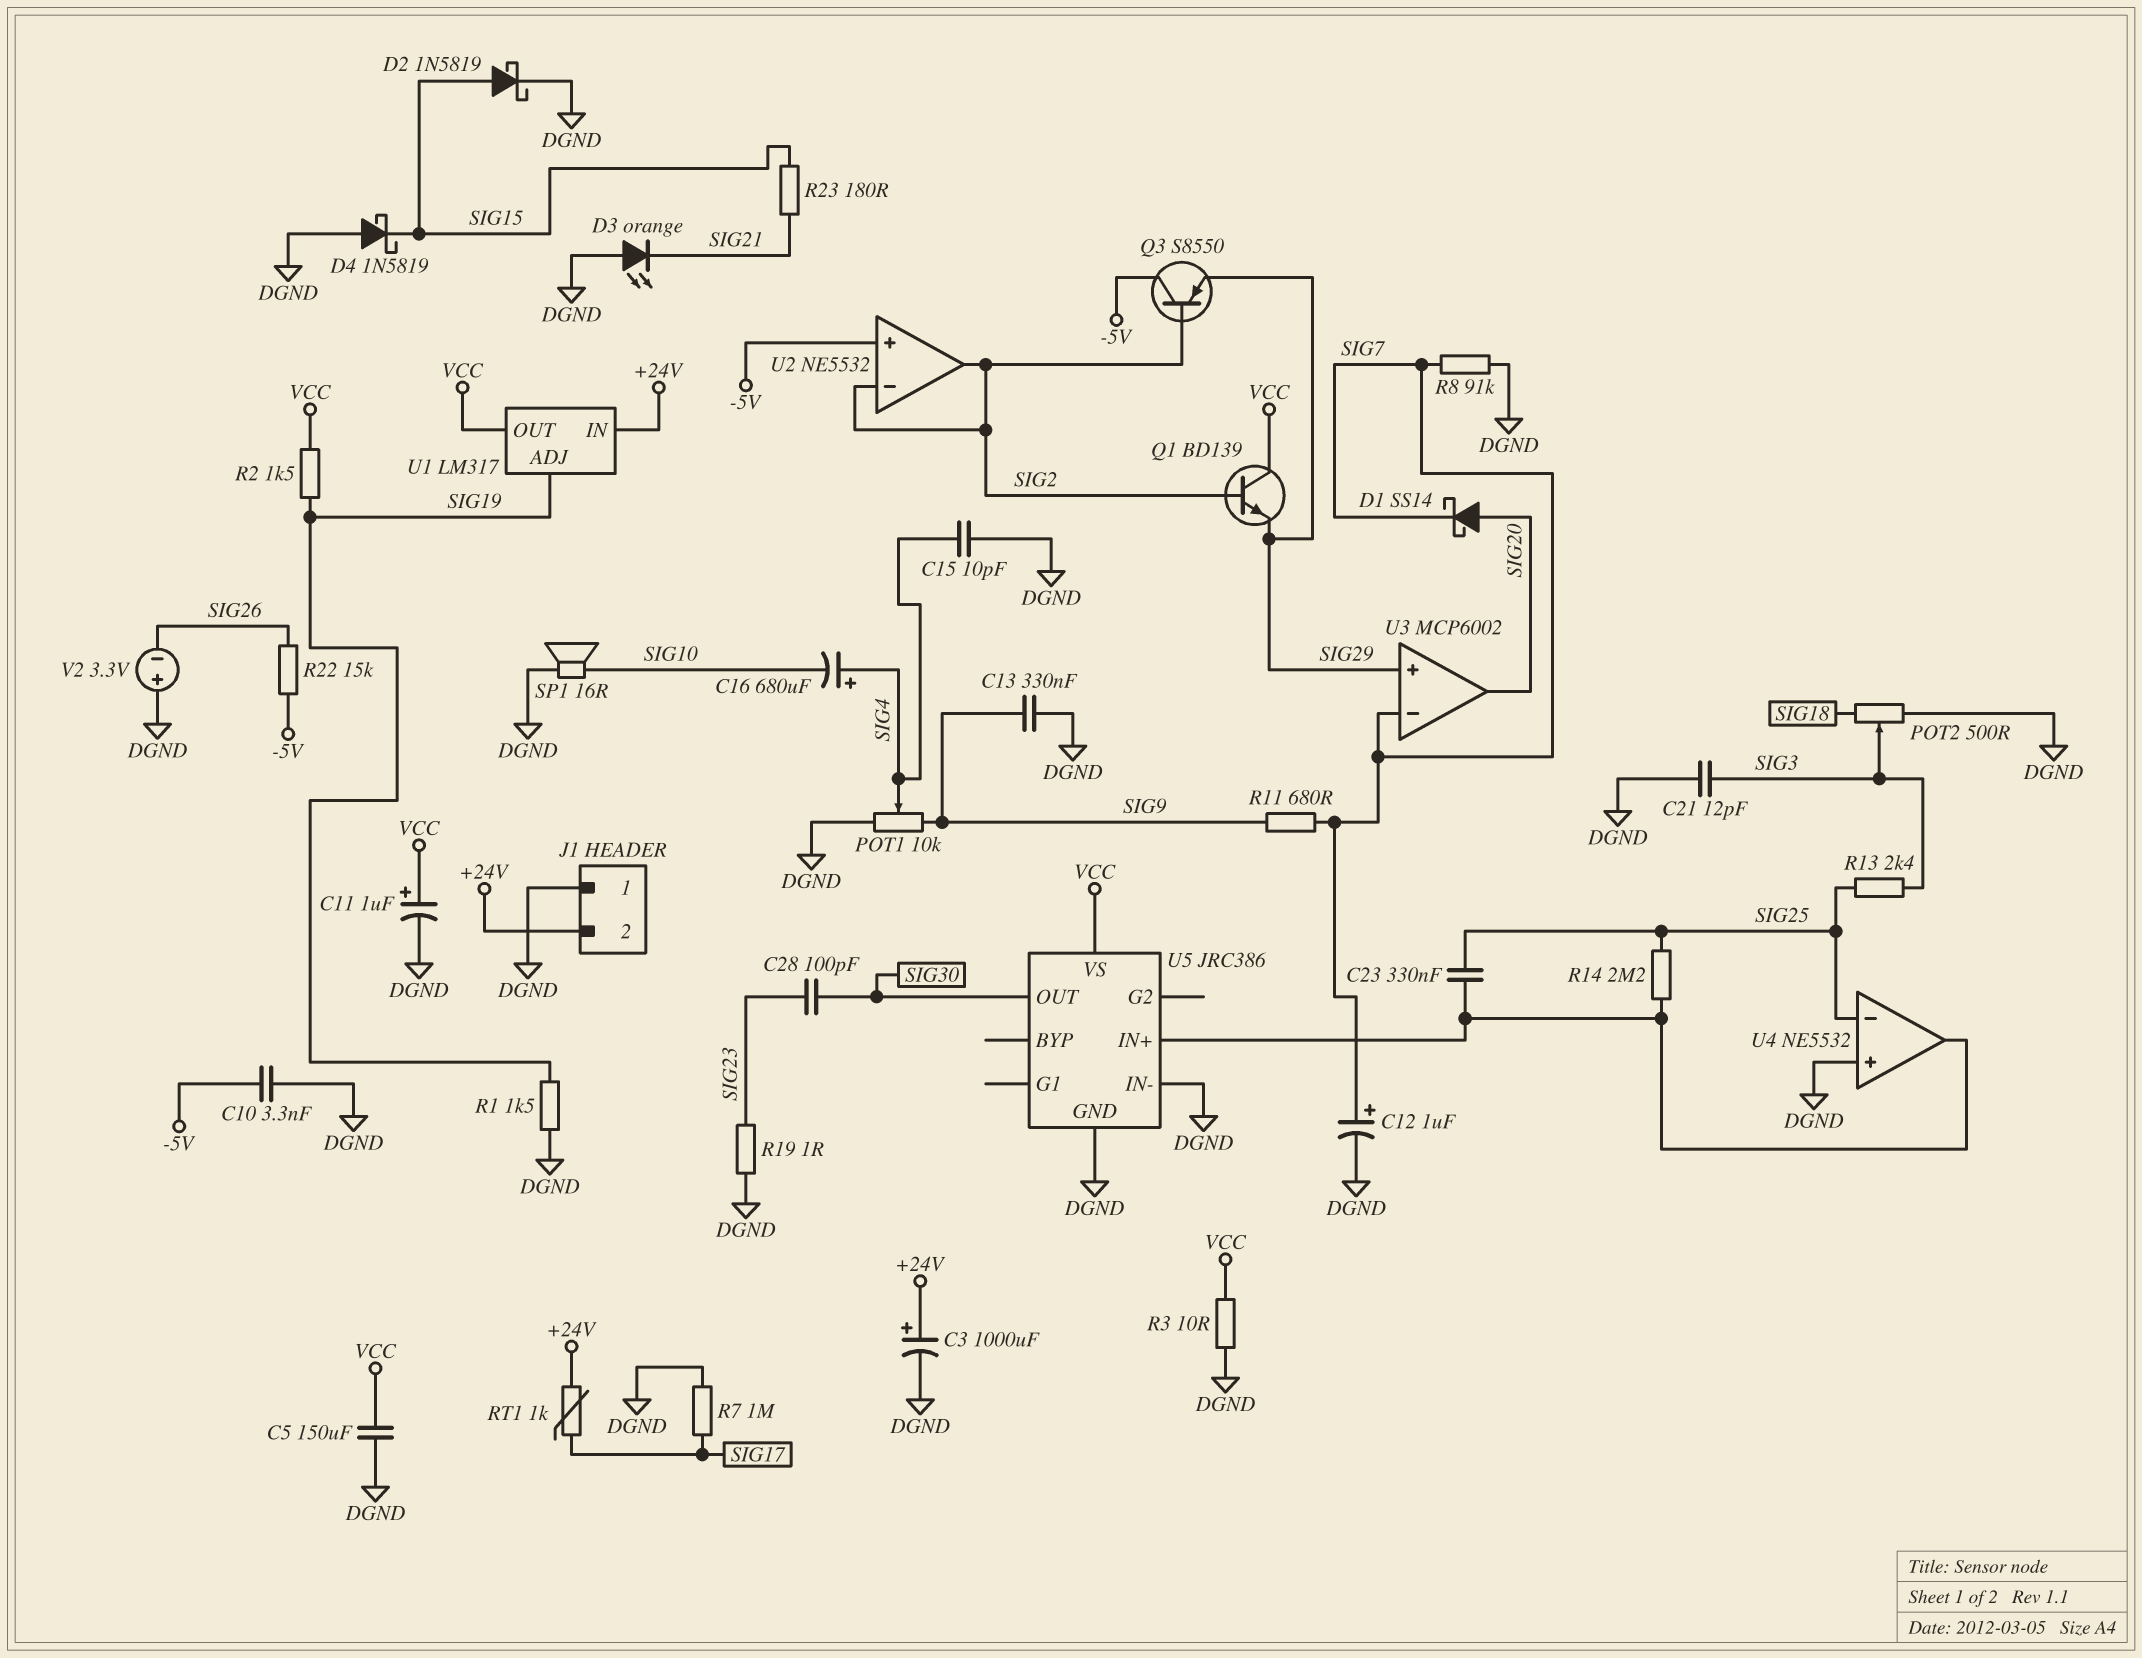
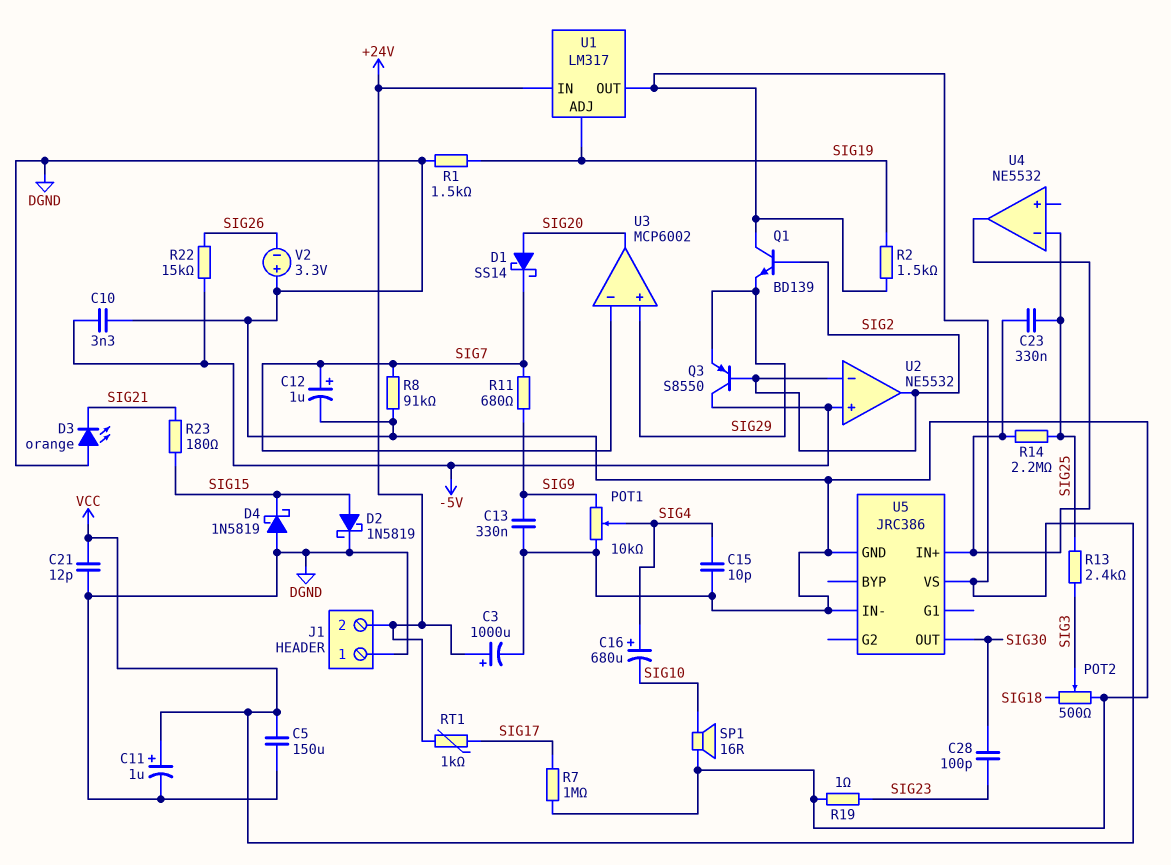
C21: 12pF (DGND, SIG3) -> 12pF (DGND, VCC)
R3: 10 (DGND, VCC) -> none
U4 pin in+: DGND -> none

